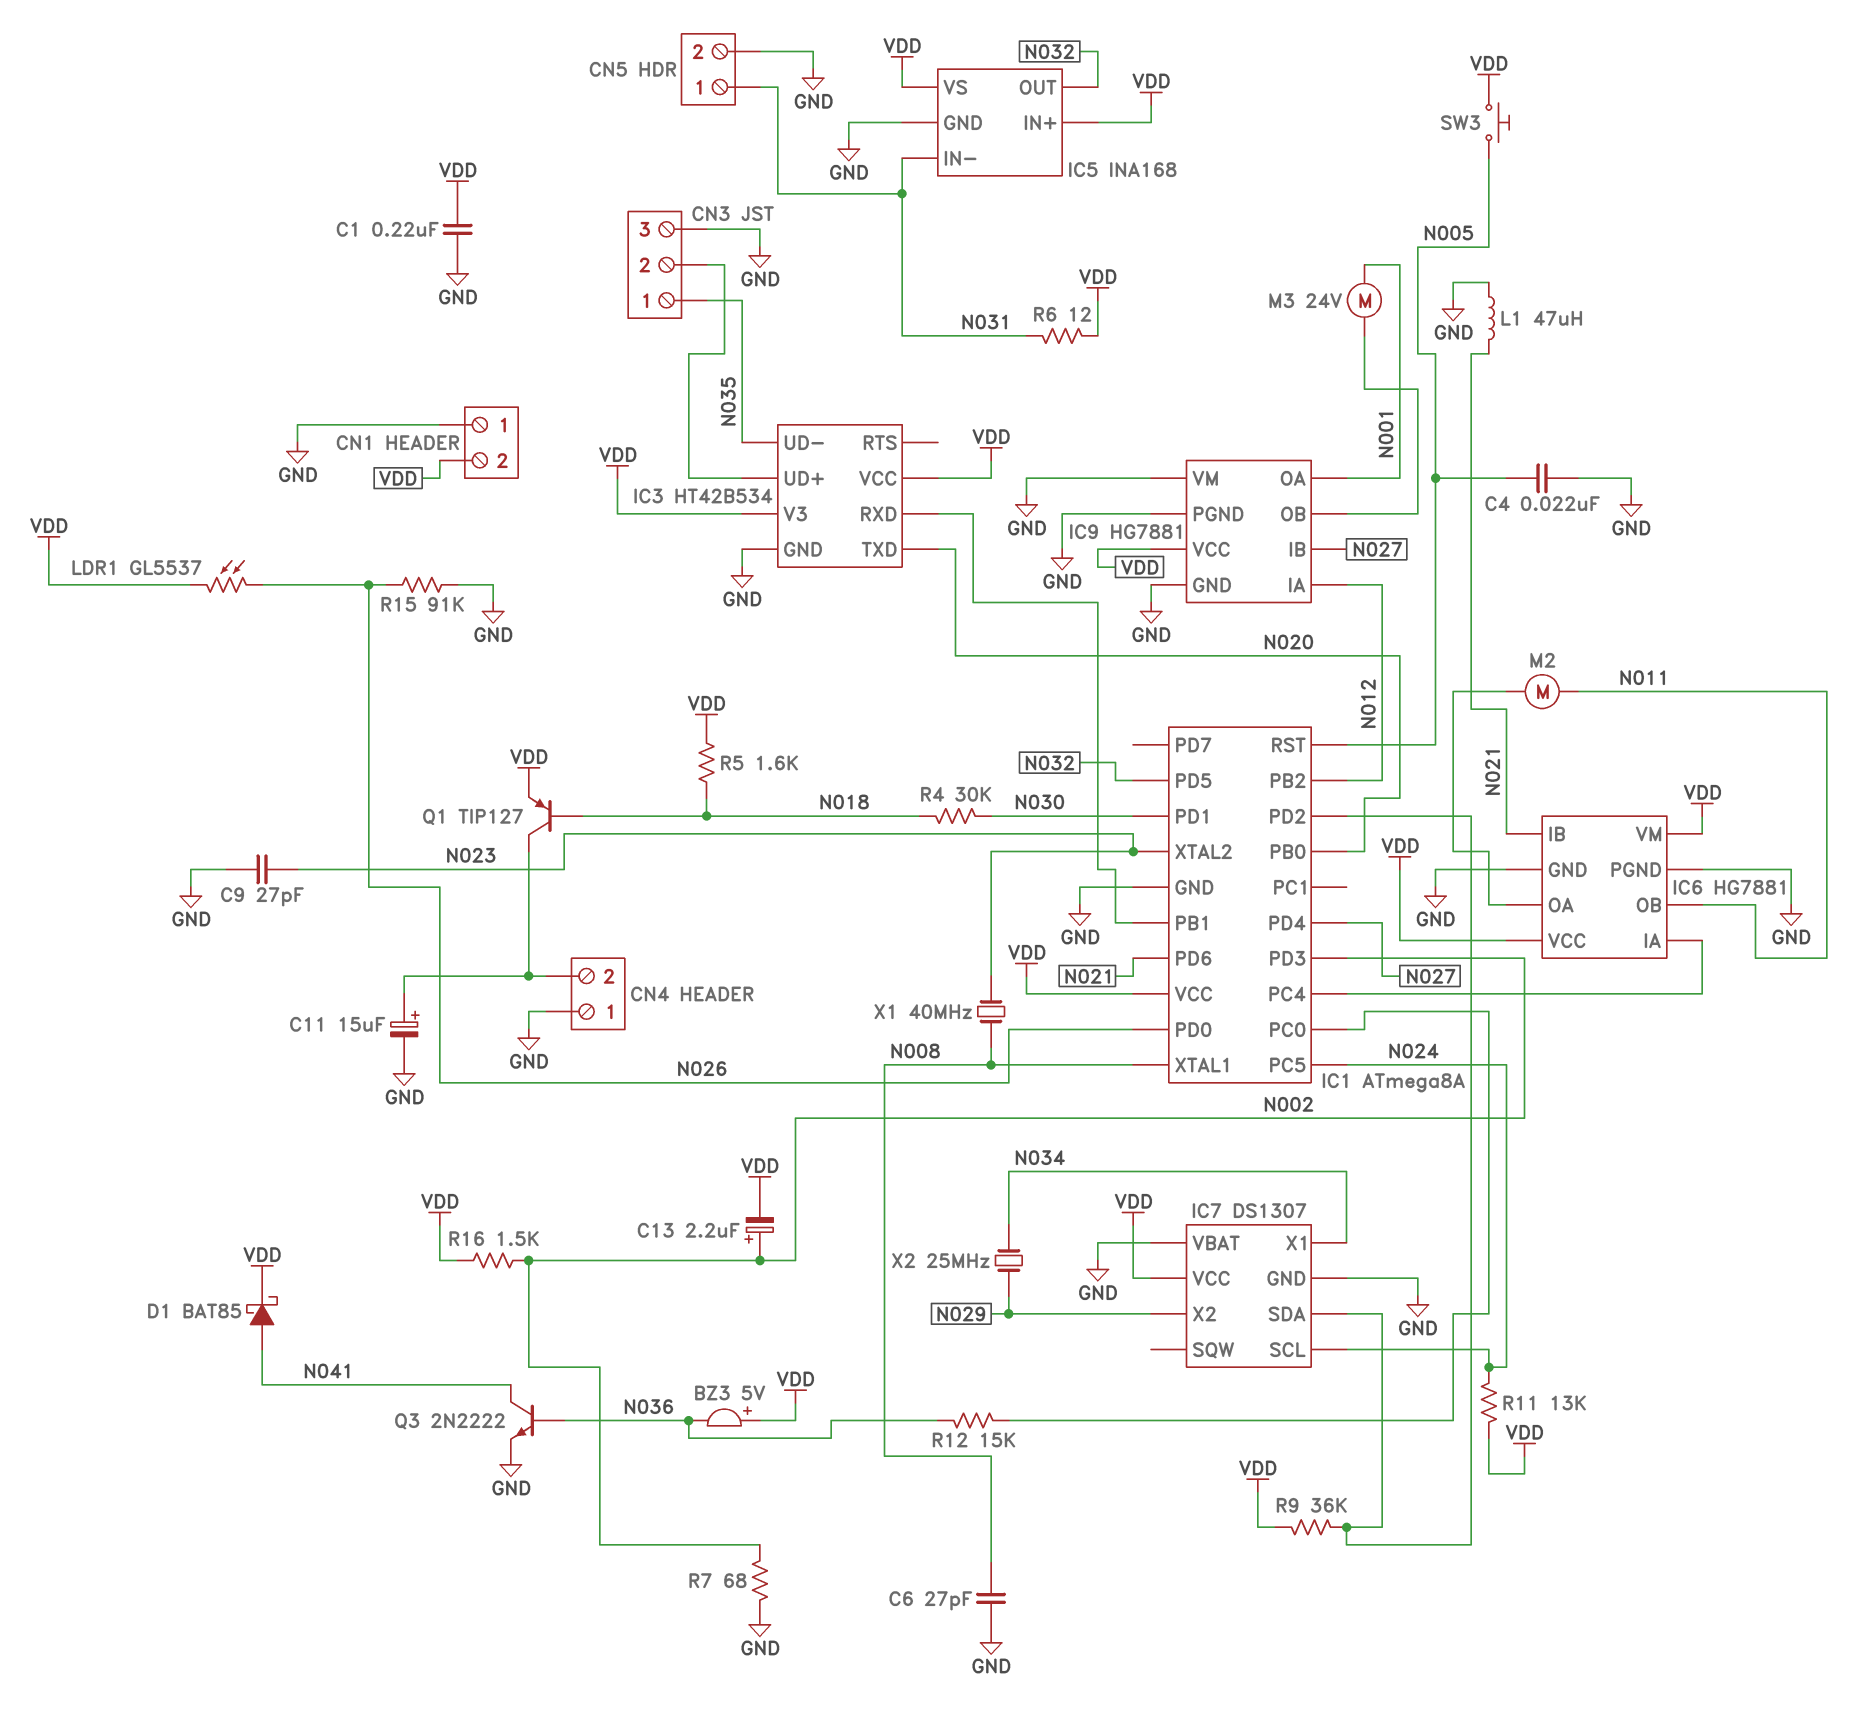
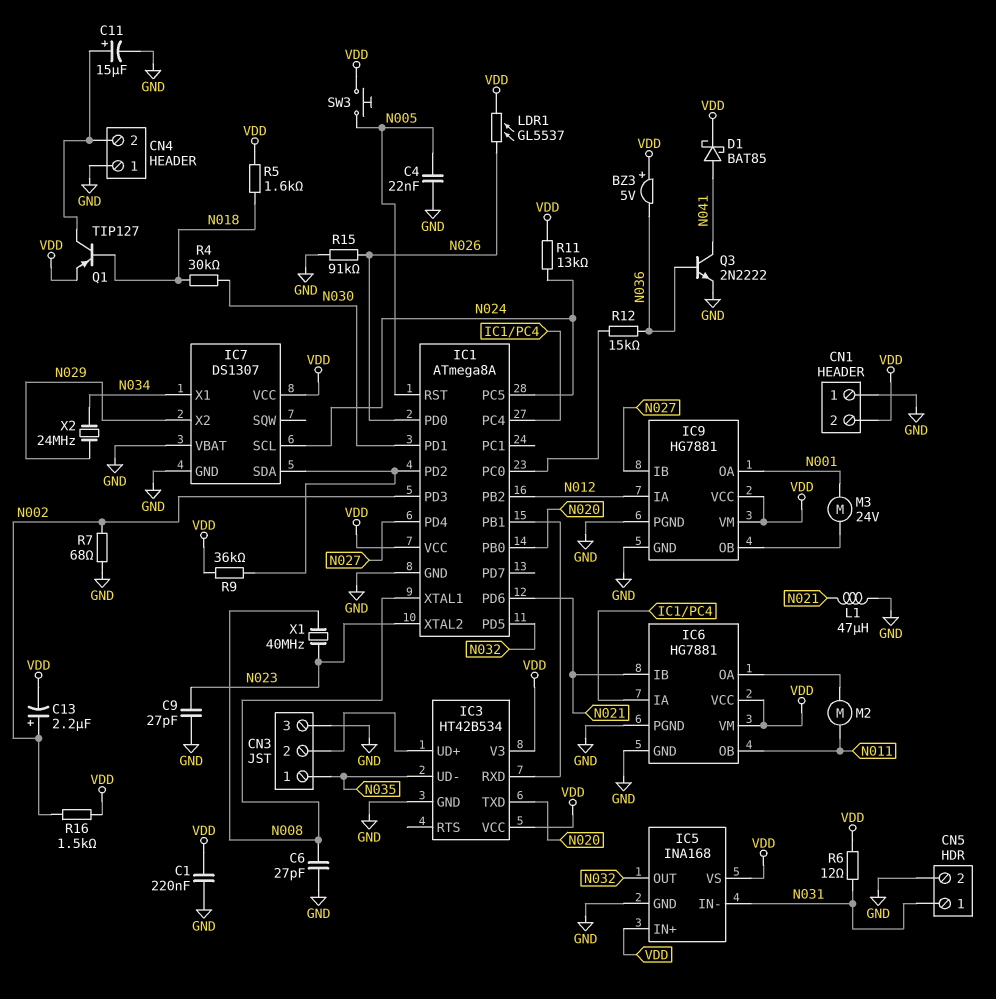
IC9 pin VM: GND -> VDD
X2: 25MHz (N029, N034) -> 24MHz (N029, N034)

